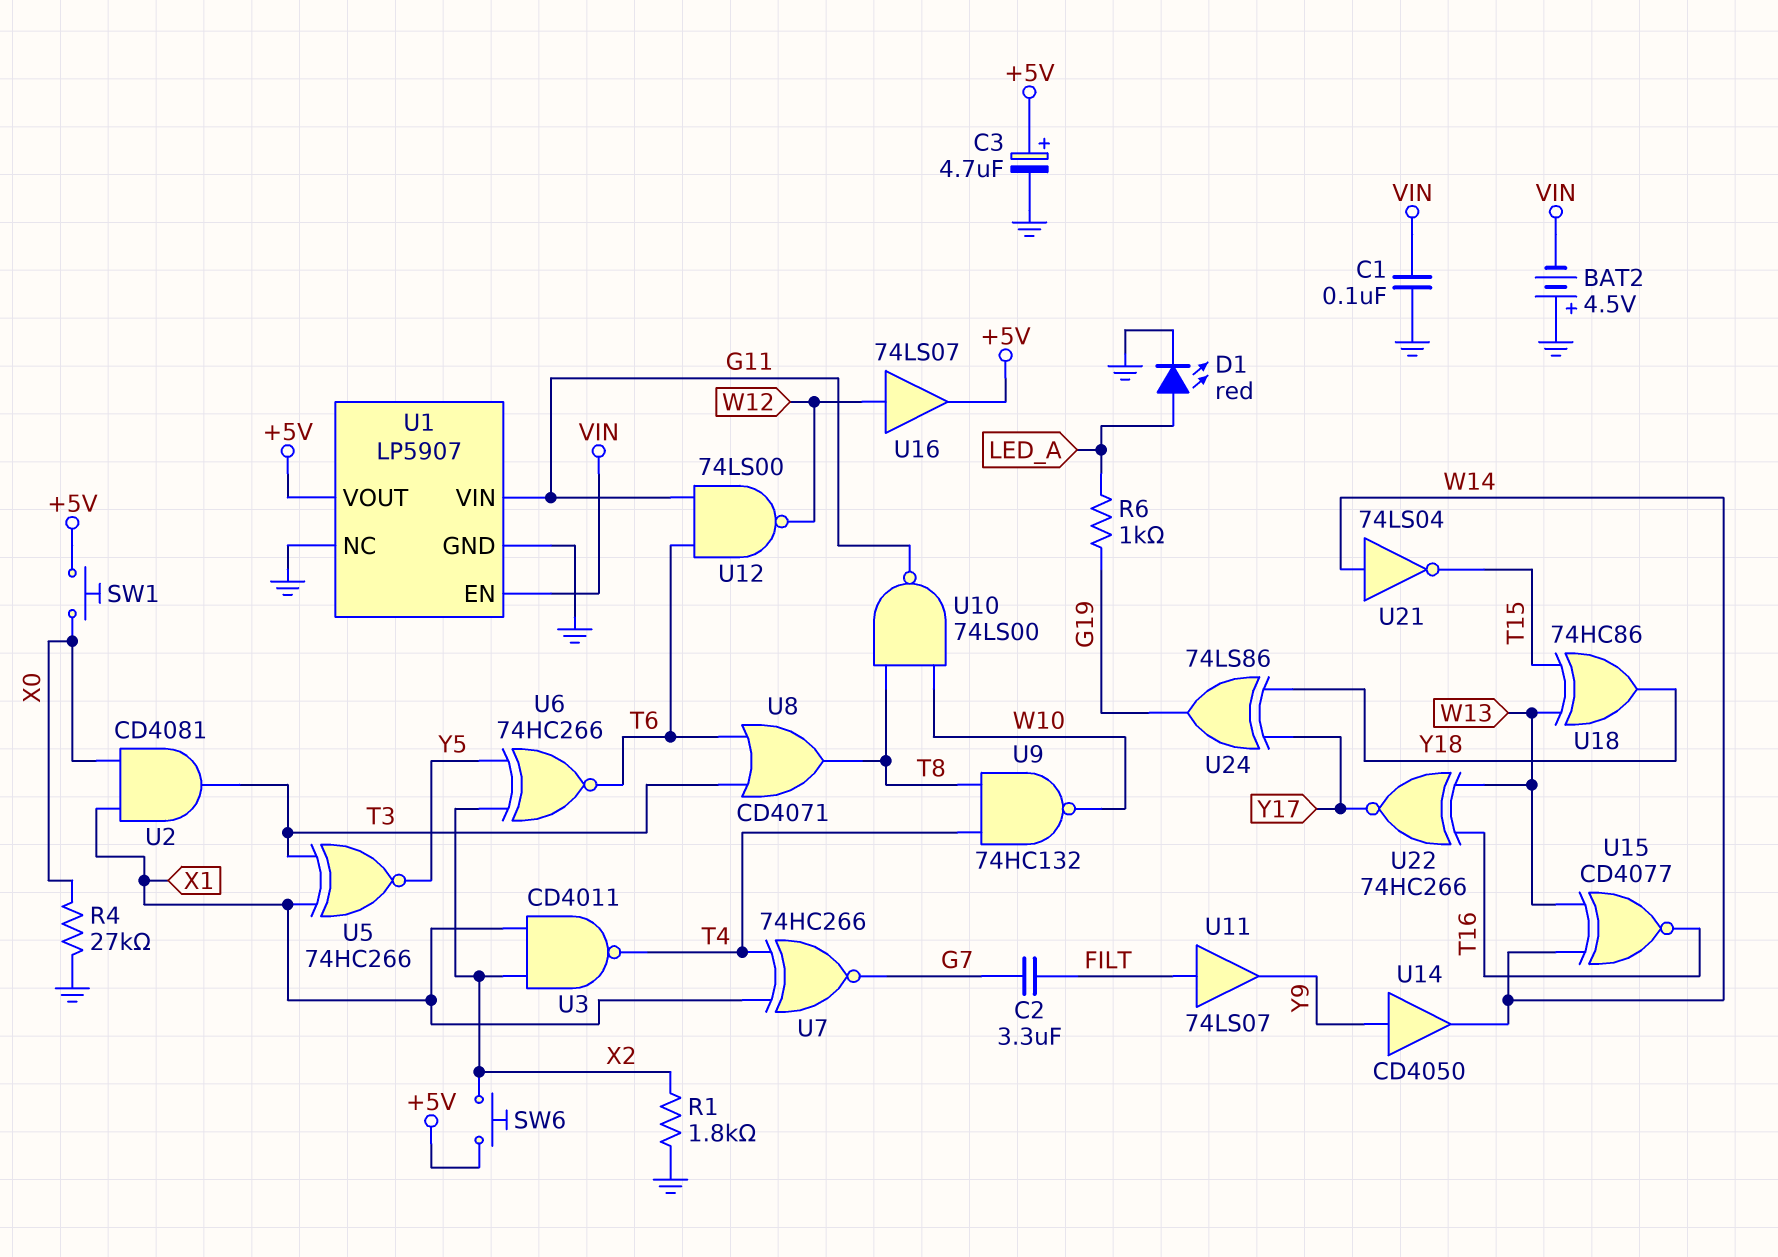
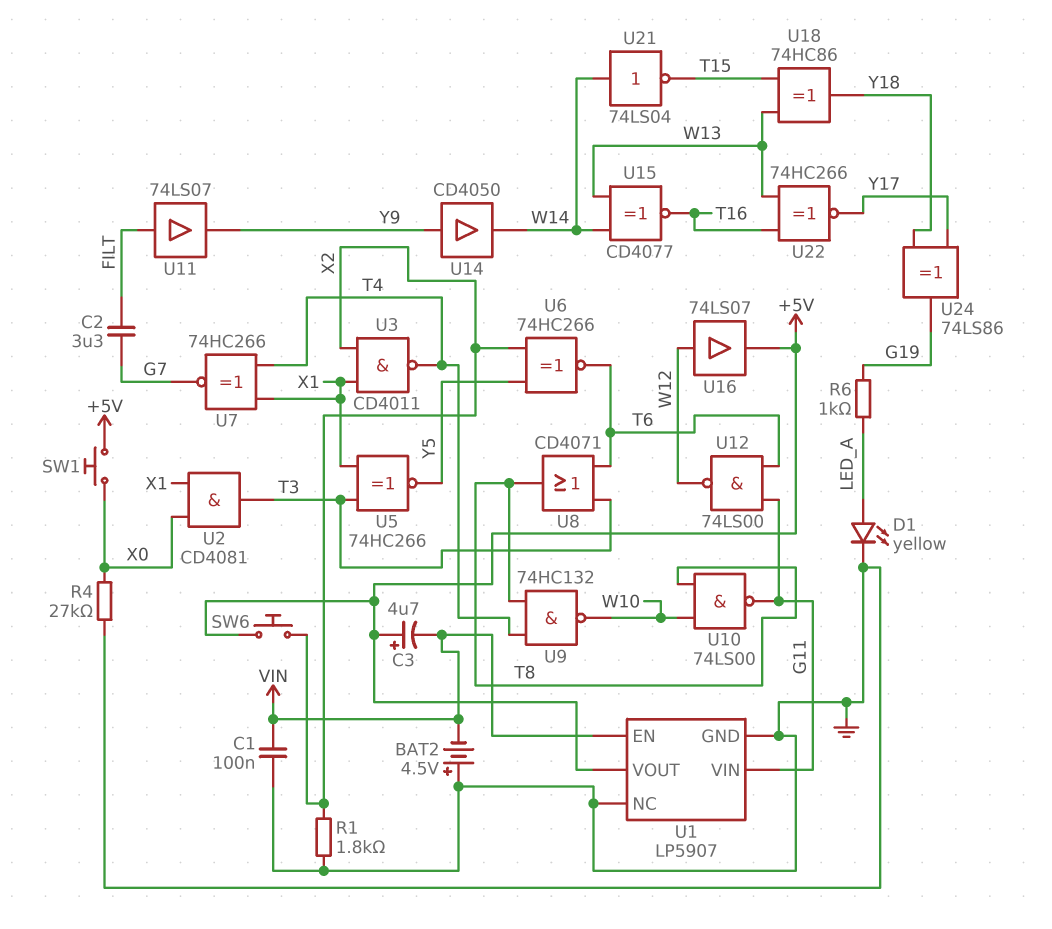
C3: 4.7uF (plus +5V, minus GND) -> 4.7uF (plus +5V, minus VIN)
D1: LED red (A LED_A, K GND) -> LED yellow (A LED_A, K GND)

